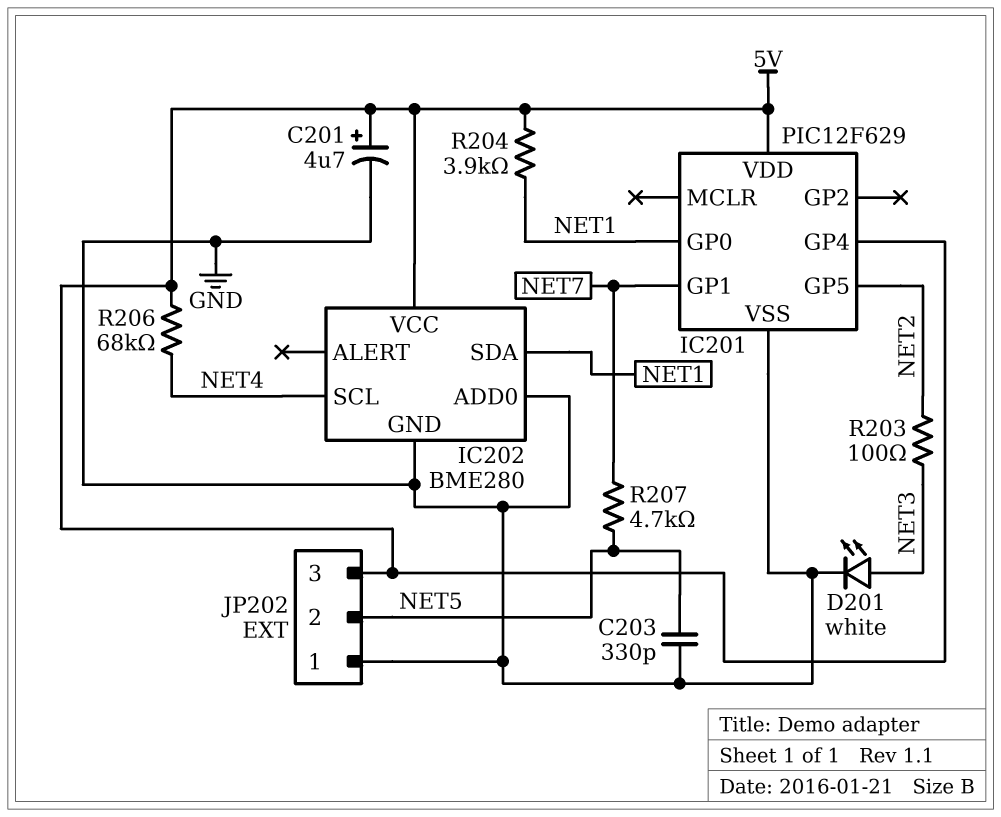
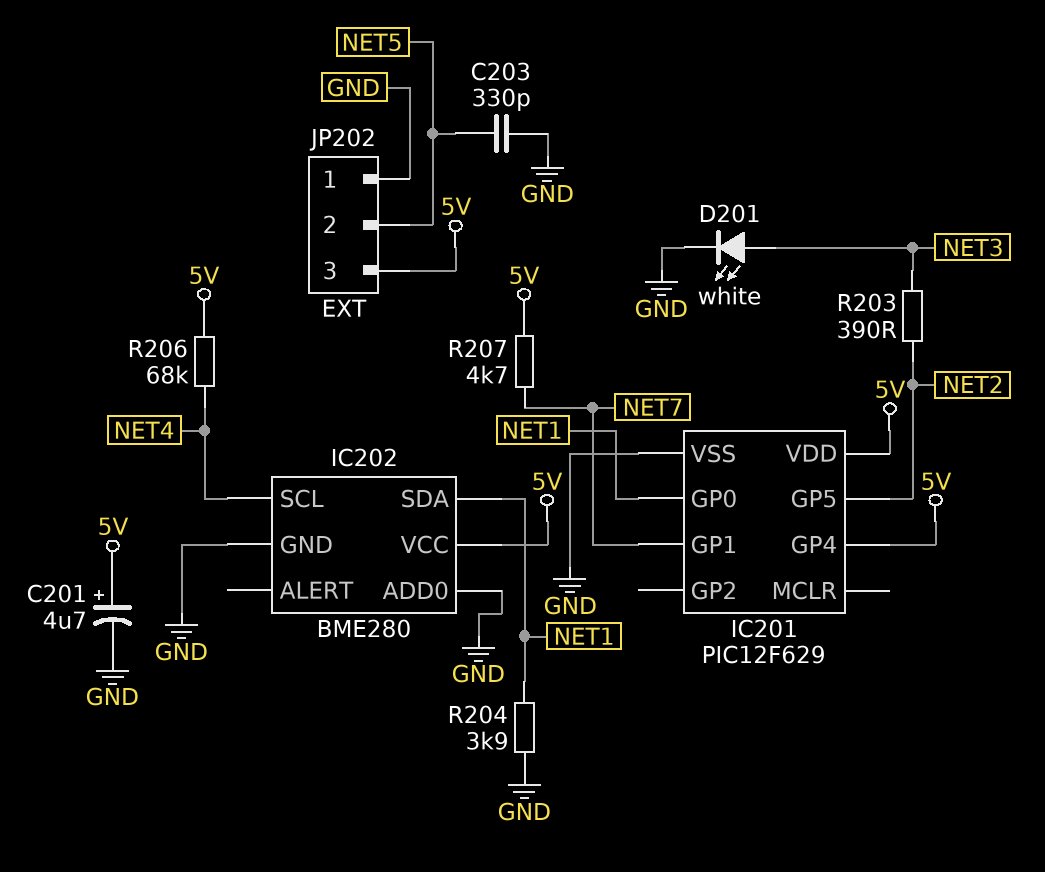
R203: 100 (NET2, NET3) -> 390 (NET2, NET3)
R204: 3.9k (5V, NET1) -> 3.9k (GND, NET1)
R207: 4.7k (NET5, NET7) -> 4.7k (5V, NET7)

